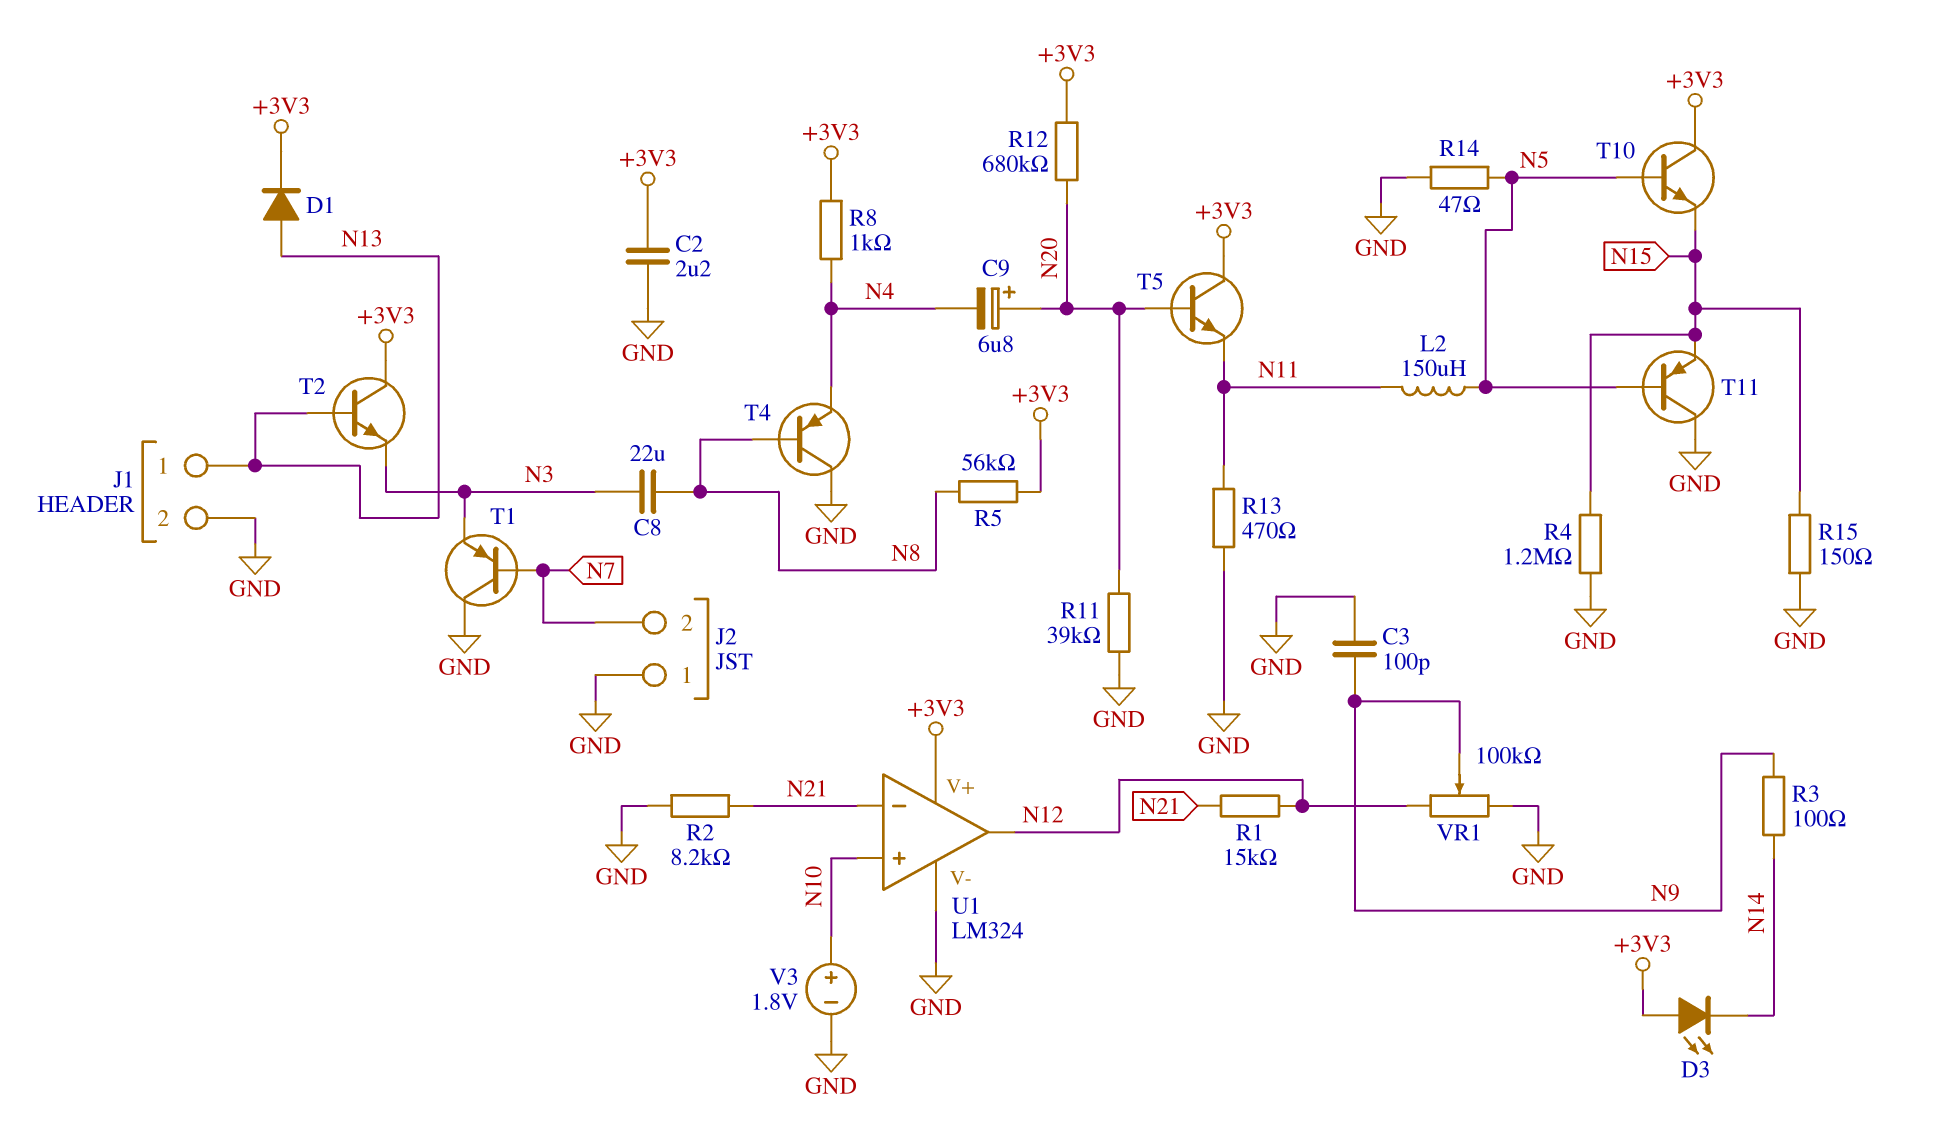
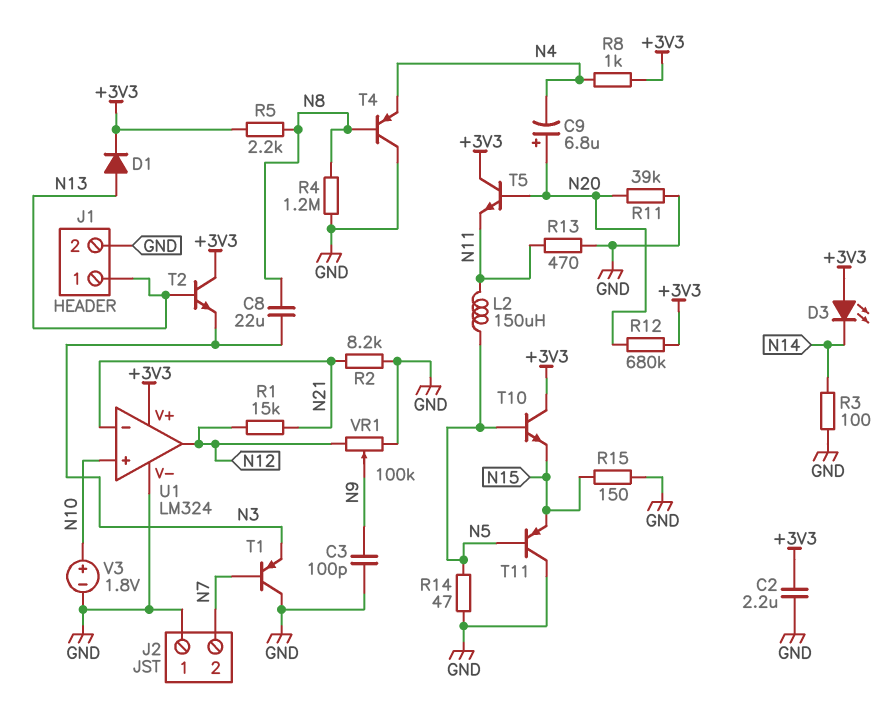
R3: 100 (N9, N14) -> 100 (GND, N14)
R4: 1.2M (GND, N15) -> 1.2M (GND, N8)
R5: 56k (+3V3, N8) -> 2.2k (+3V3, N8)

